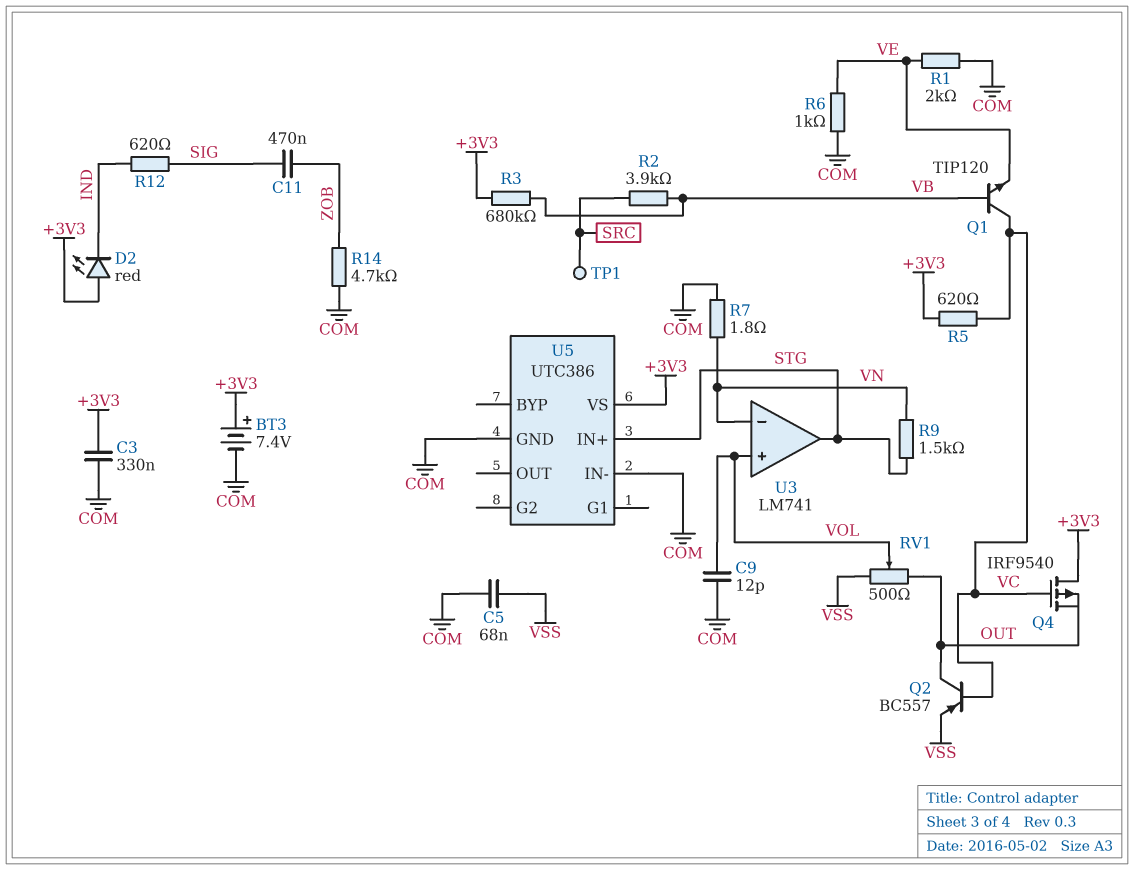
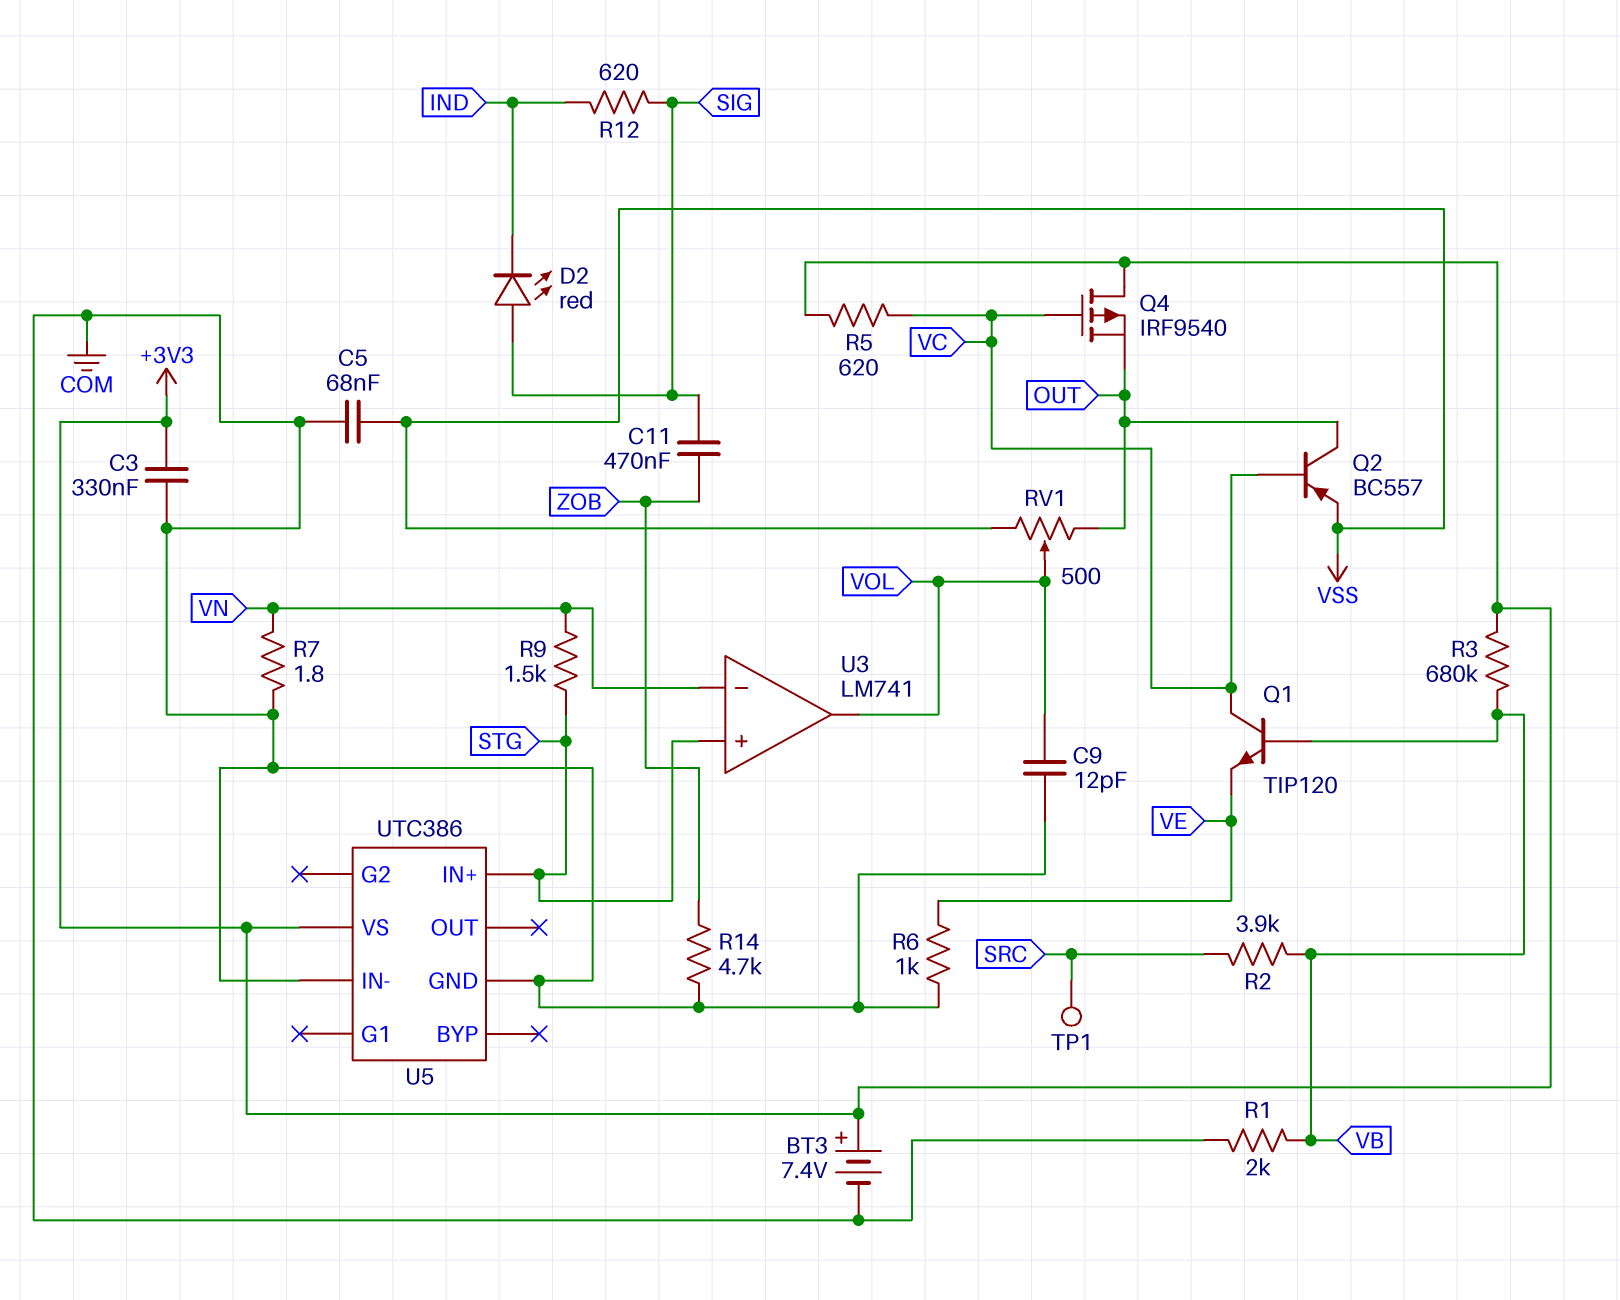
D2: LED red (A +3V3, K IND) -> LED red (A SIG, K IND)
R1: 2k (COM, VE) -> 2k (COM, VB)
U3 pin in+: VOL -> STG
U3 pin out: STG -> VOL

